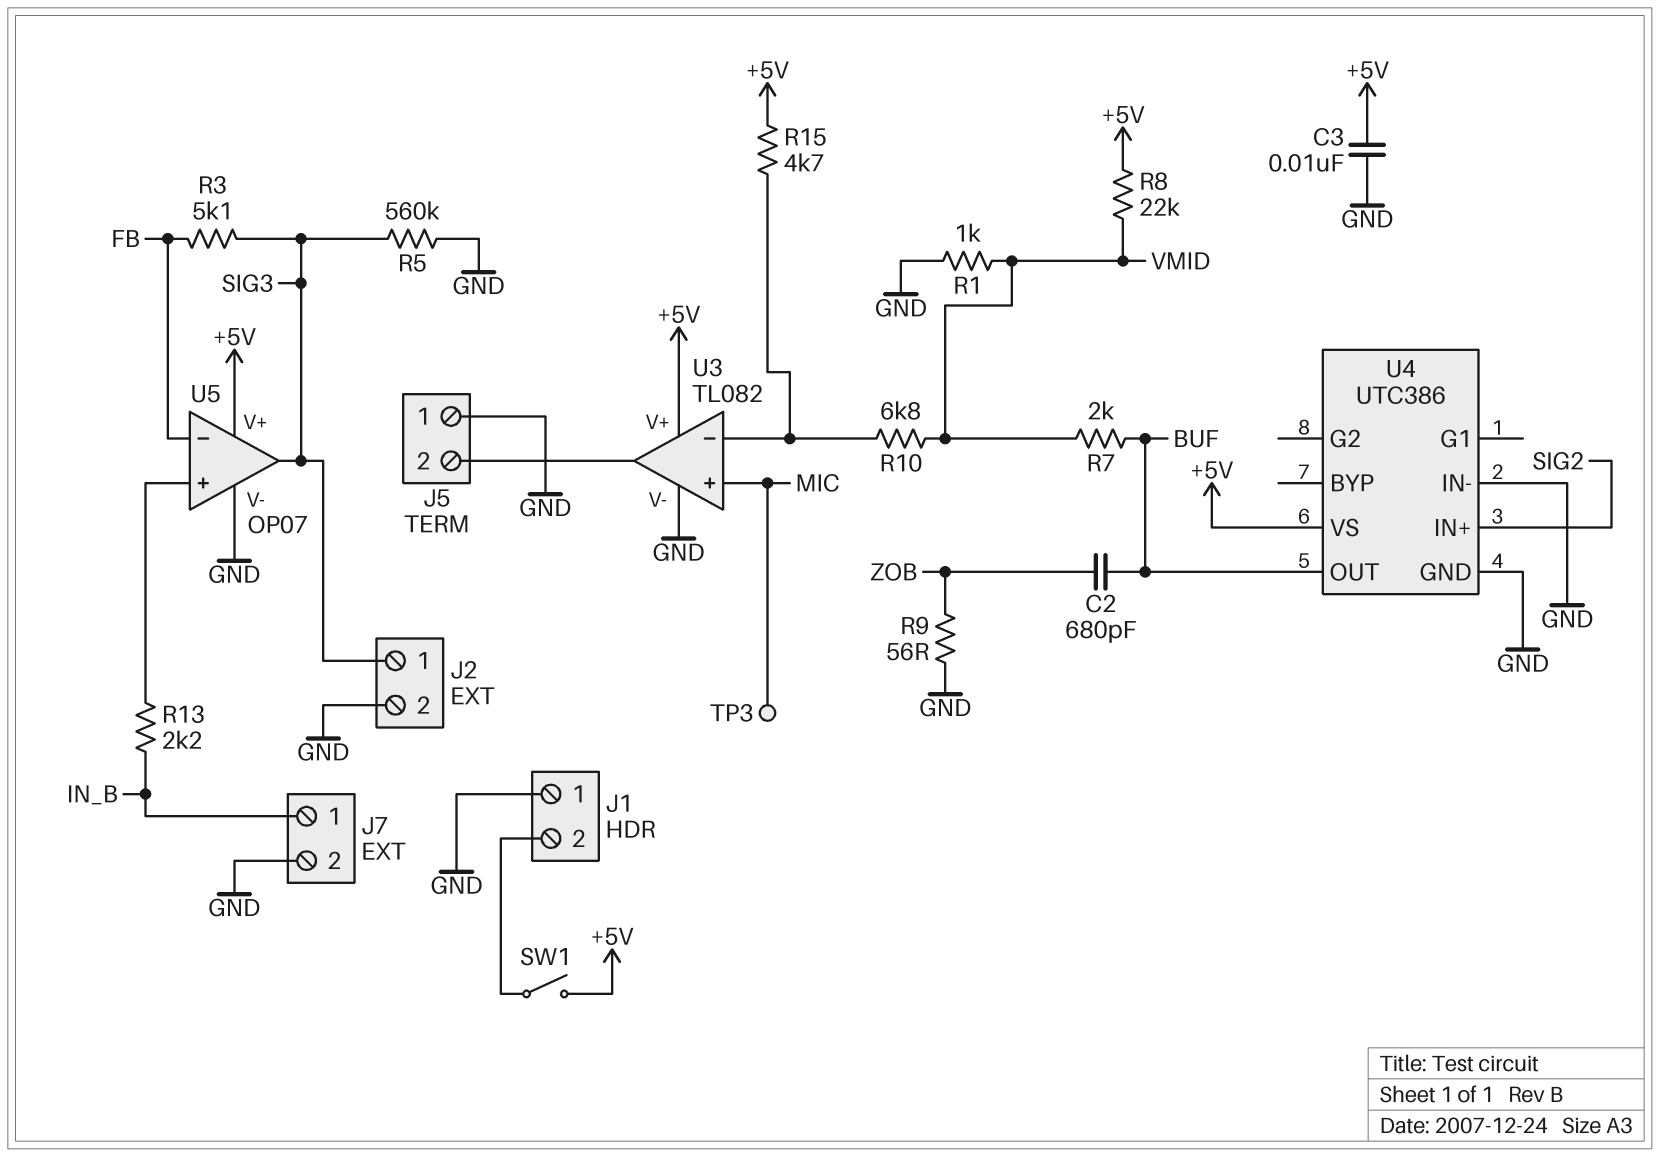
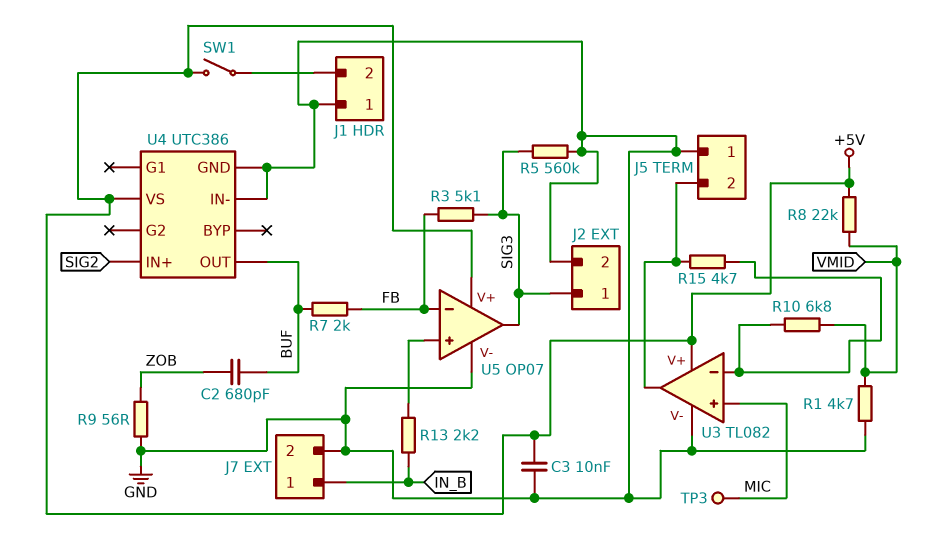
R1: 1k (GND, VMID) -> 4.7k (GND, VMID)
R7: 2k (BUF, VMID) -> 2k (BUF, FB)
R15: 4.7k (+5V, U3/in-) -> 4.7k (J5/2, U3/in-)

